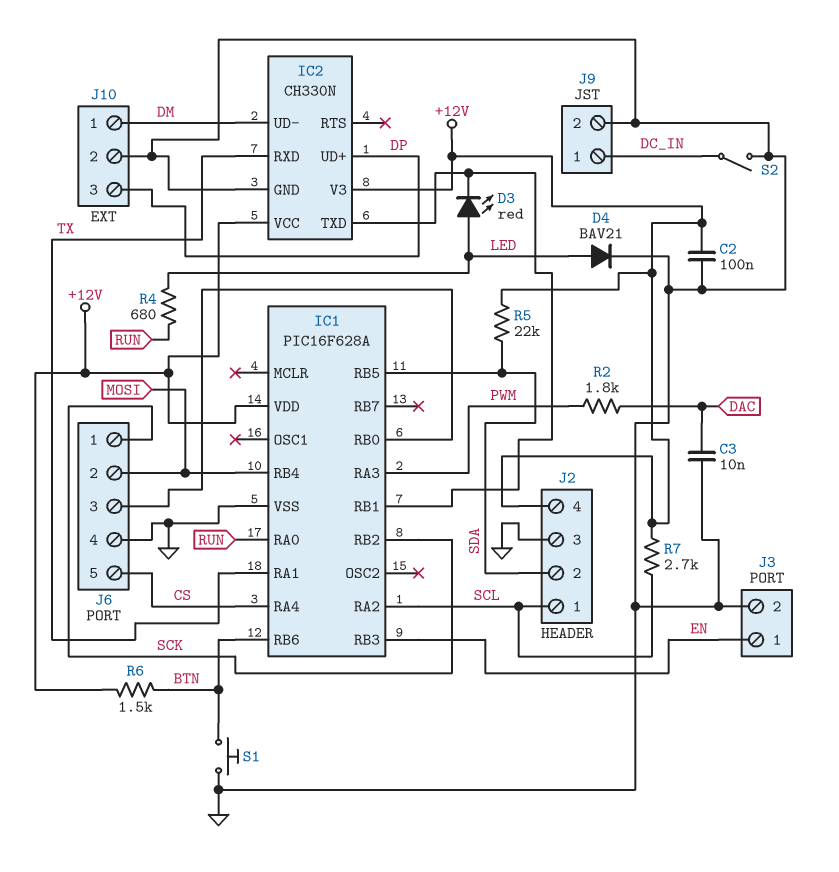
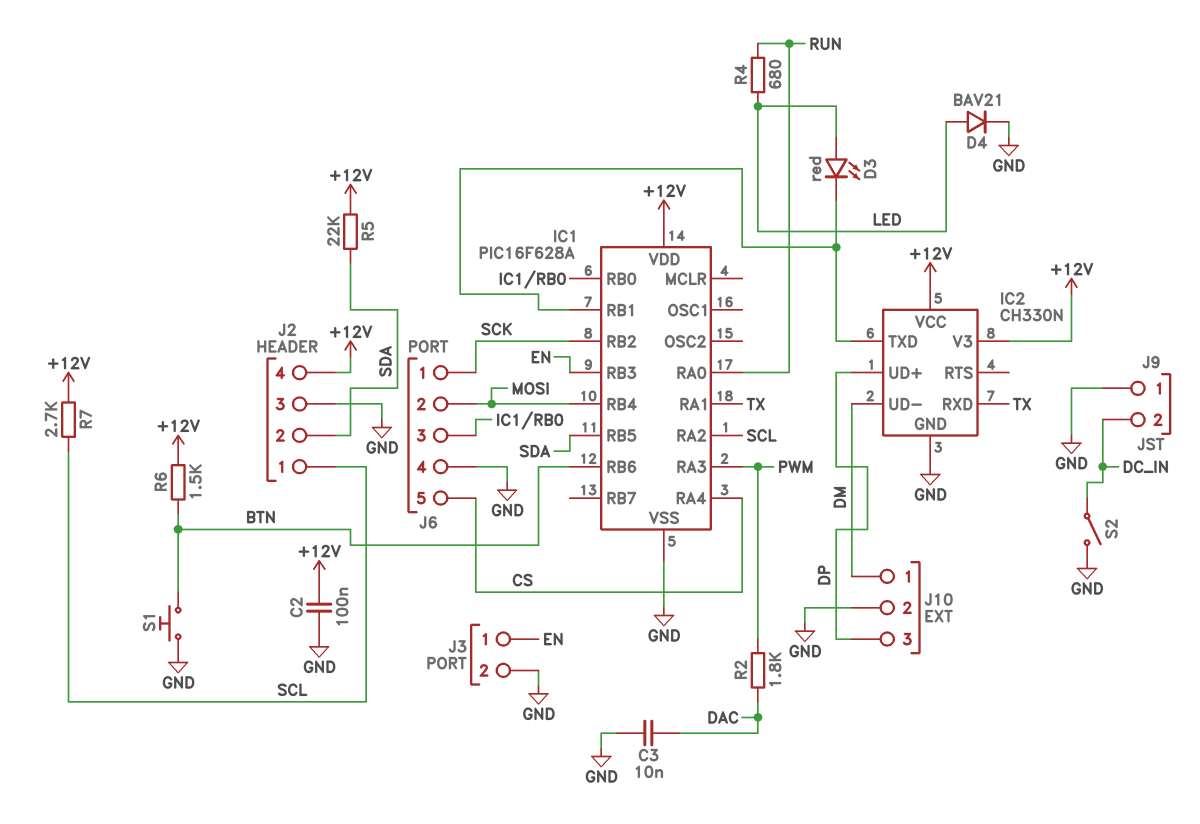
J9 pin 1: DC_IN -> GND
J9 pin 2: GND -> DC_IN

